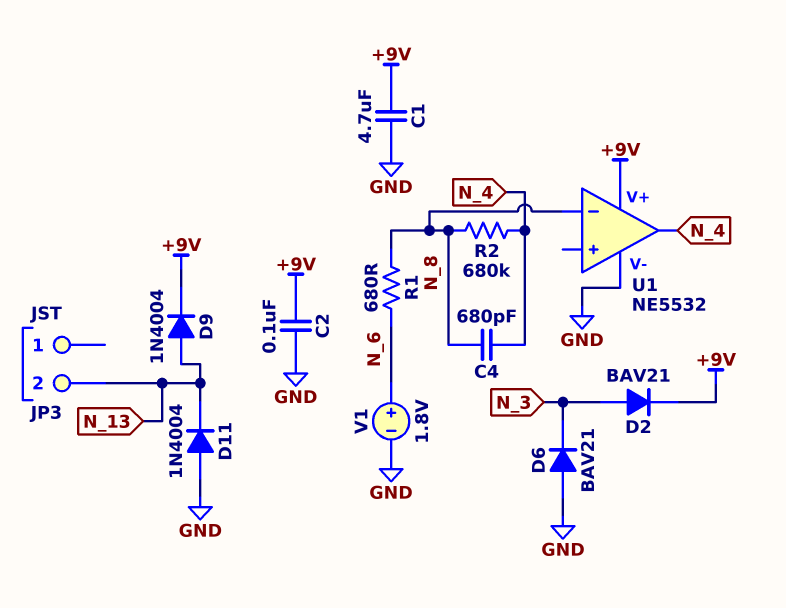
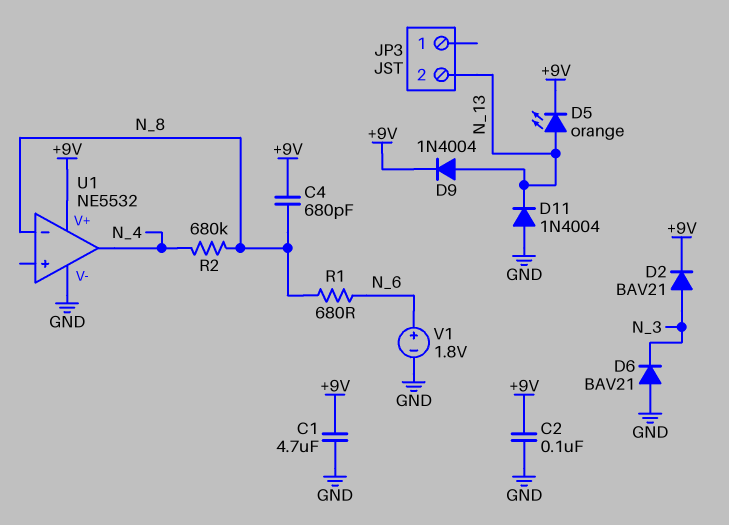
C4: 680pF (N_4, N_8) -> 680pF (+9V, N_8)
D5: none -> LED orange (A N_13, K +9V)

